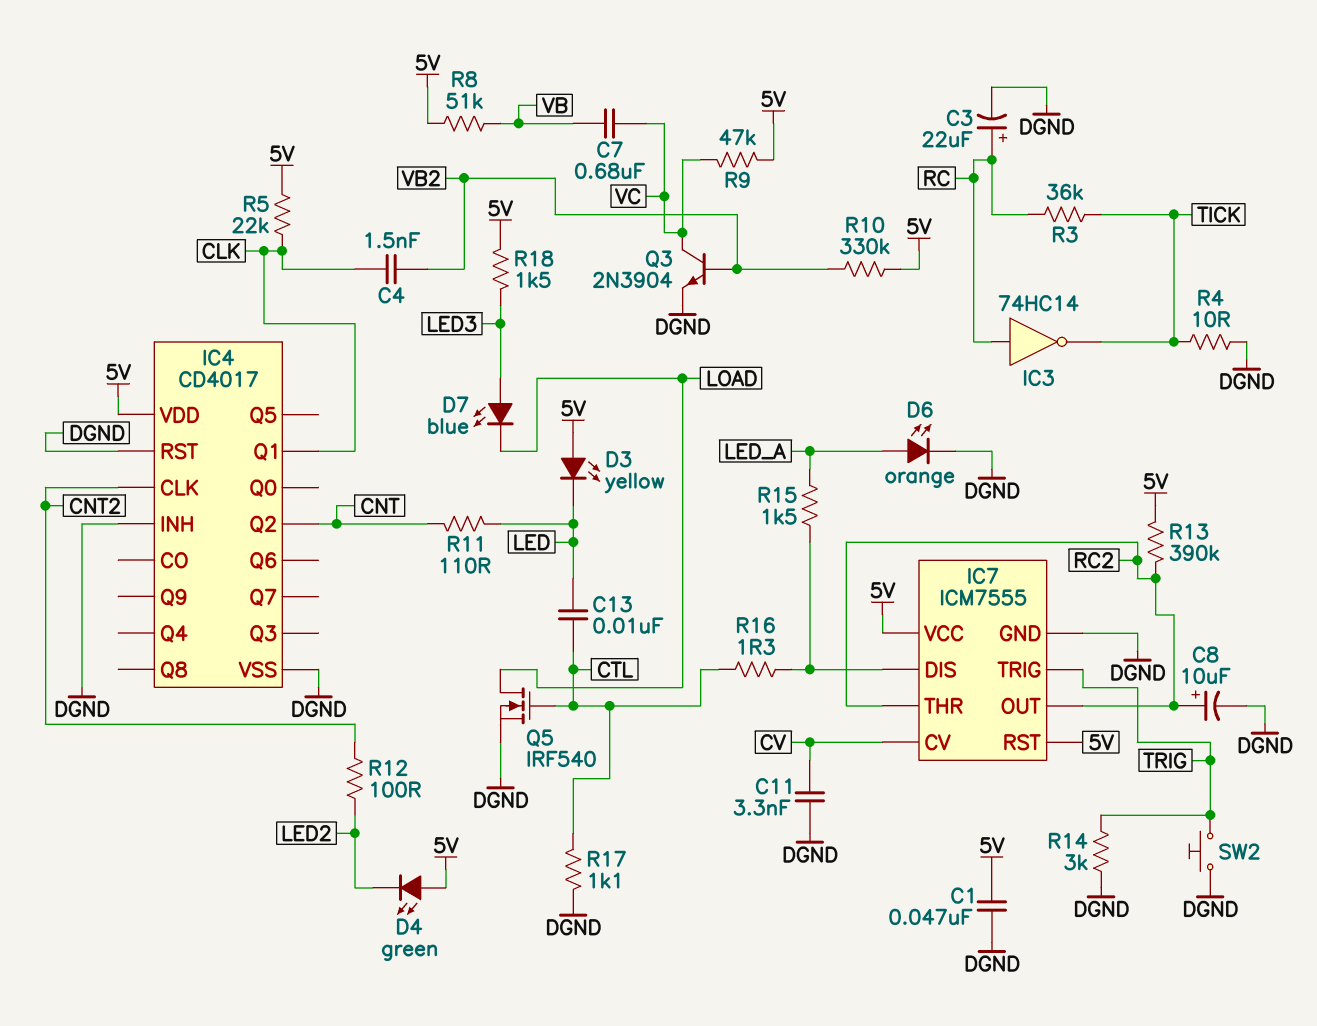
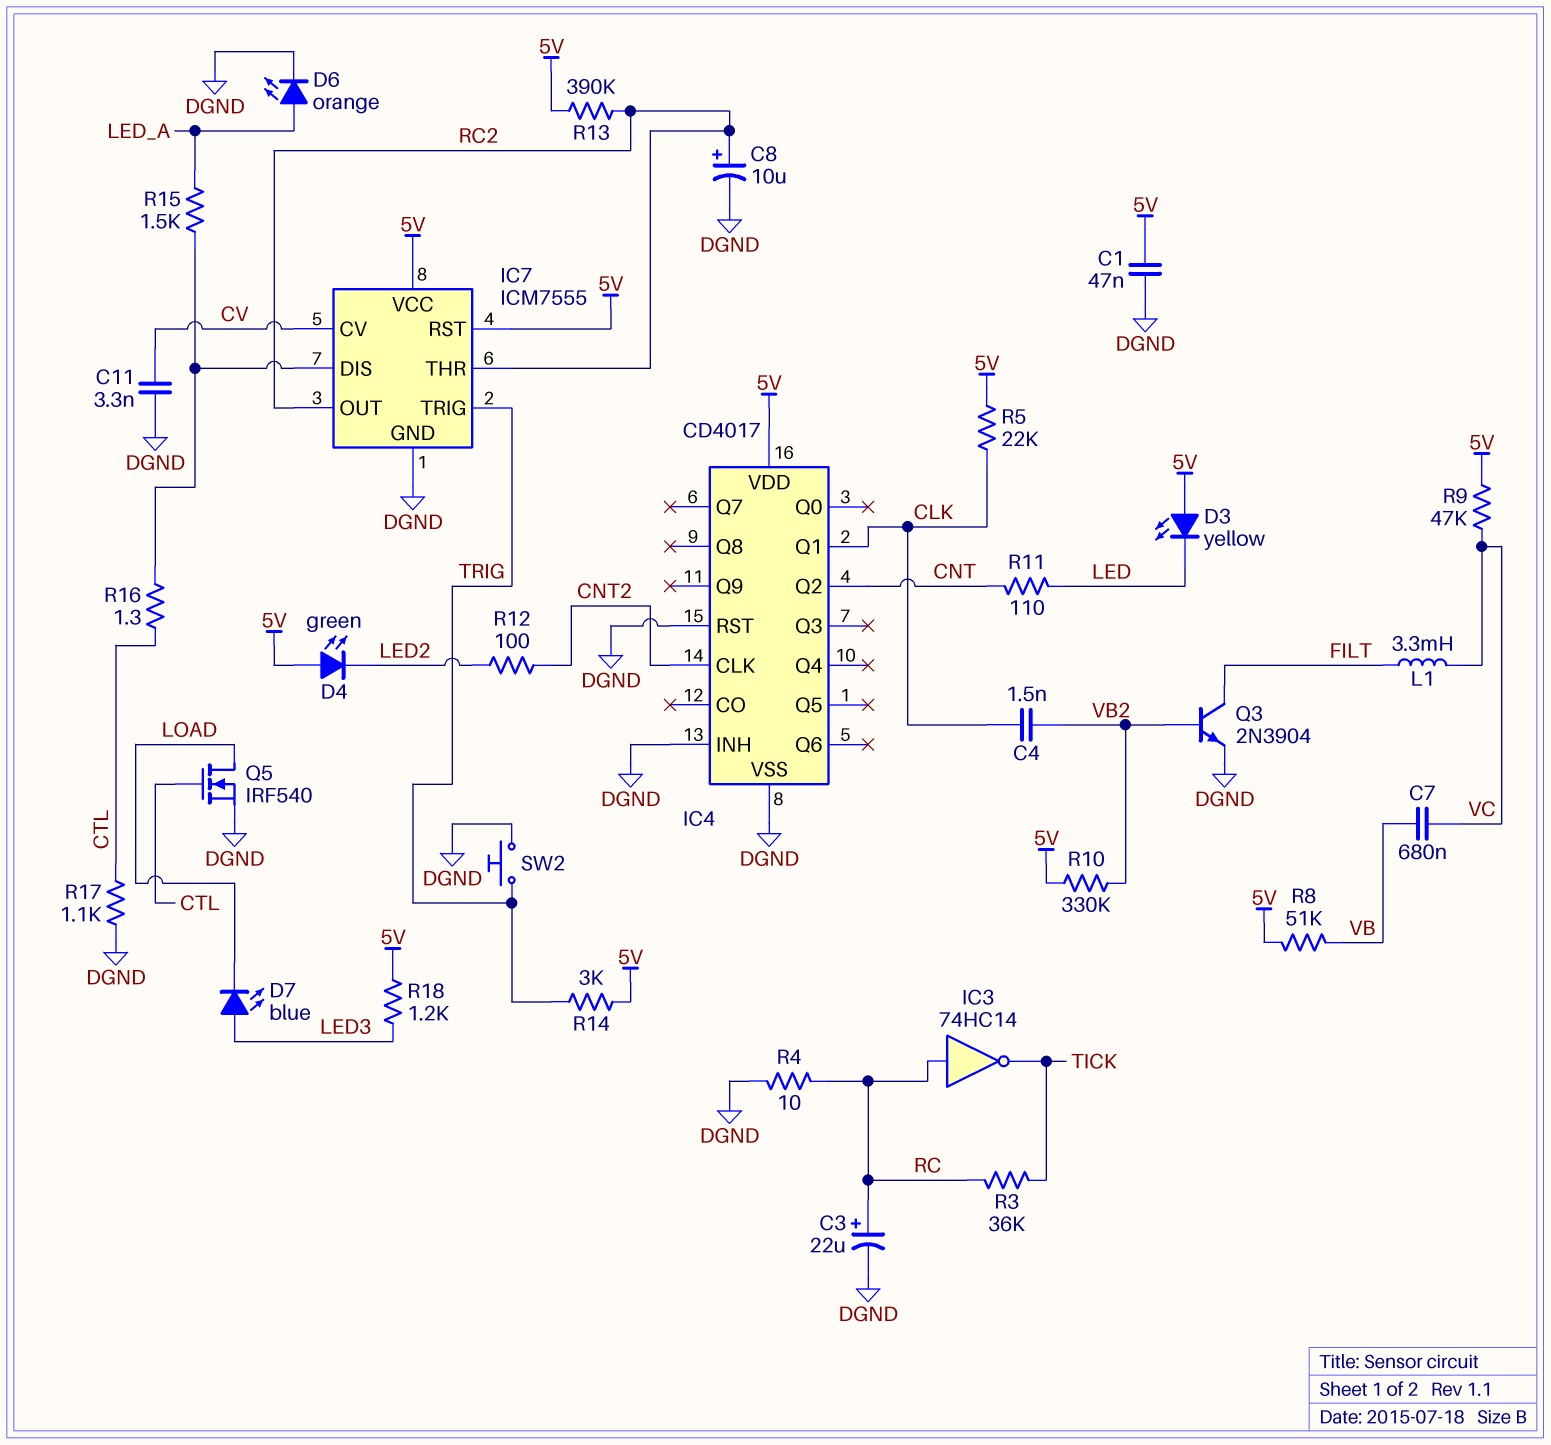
C13: 10nF (CTL, LED) -> none
L1: none -> 3.3mH (FILT, VC)
Q3: NPN 2N3904 (B VB2, C VC, E DGND) -> NPN 2N3904 (B VB2, C FILT, E DGND)
R4: 10 (DGND, TICK) -> 10 (DGND, RC)
R14: 3k (DGND, TRIG) -> 3k (5V, TRIG)
R18: 1.5k (5V, LED3) -> 1.2k (5V, LED3)

